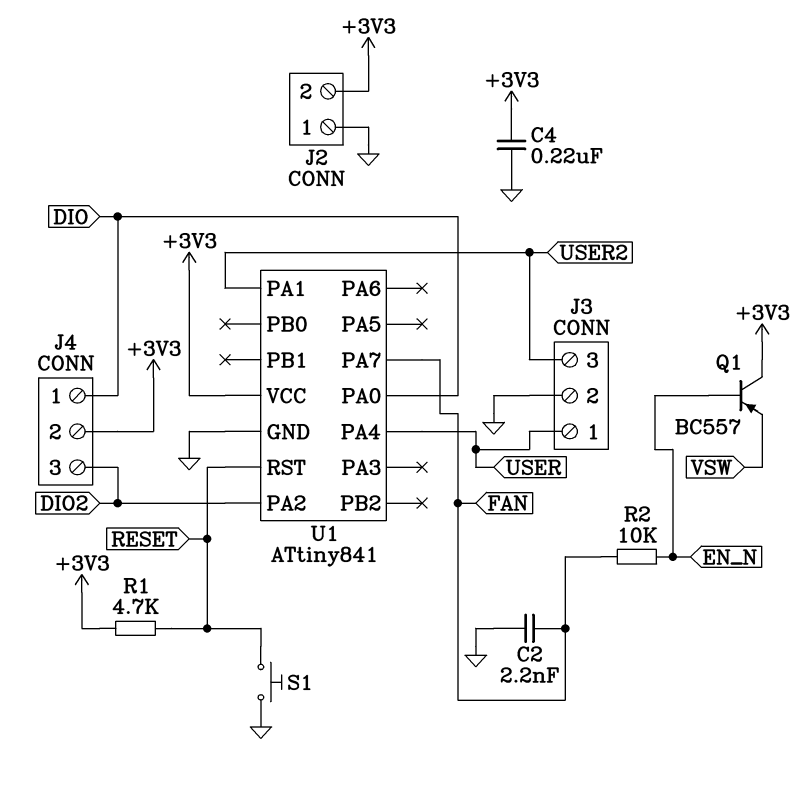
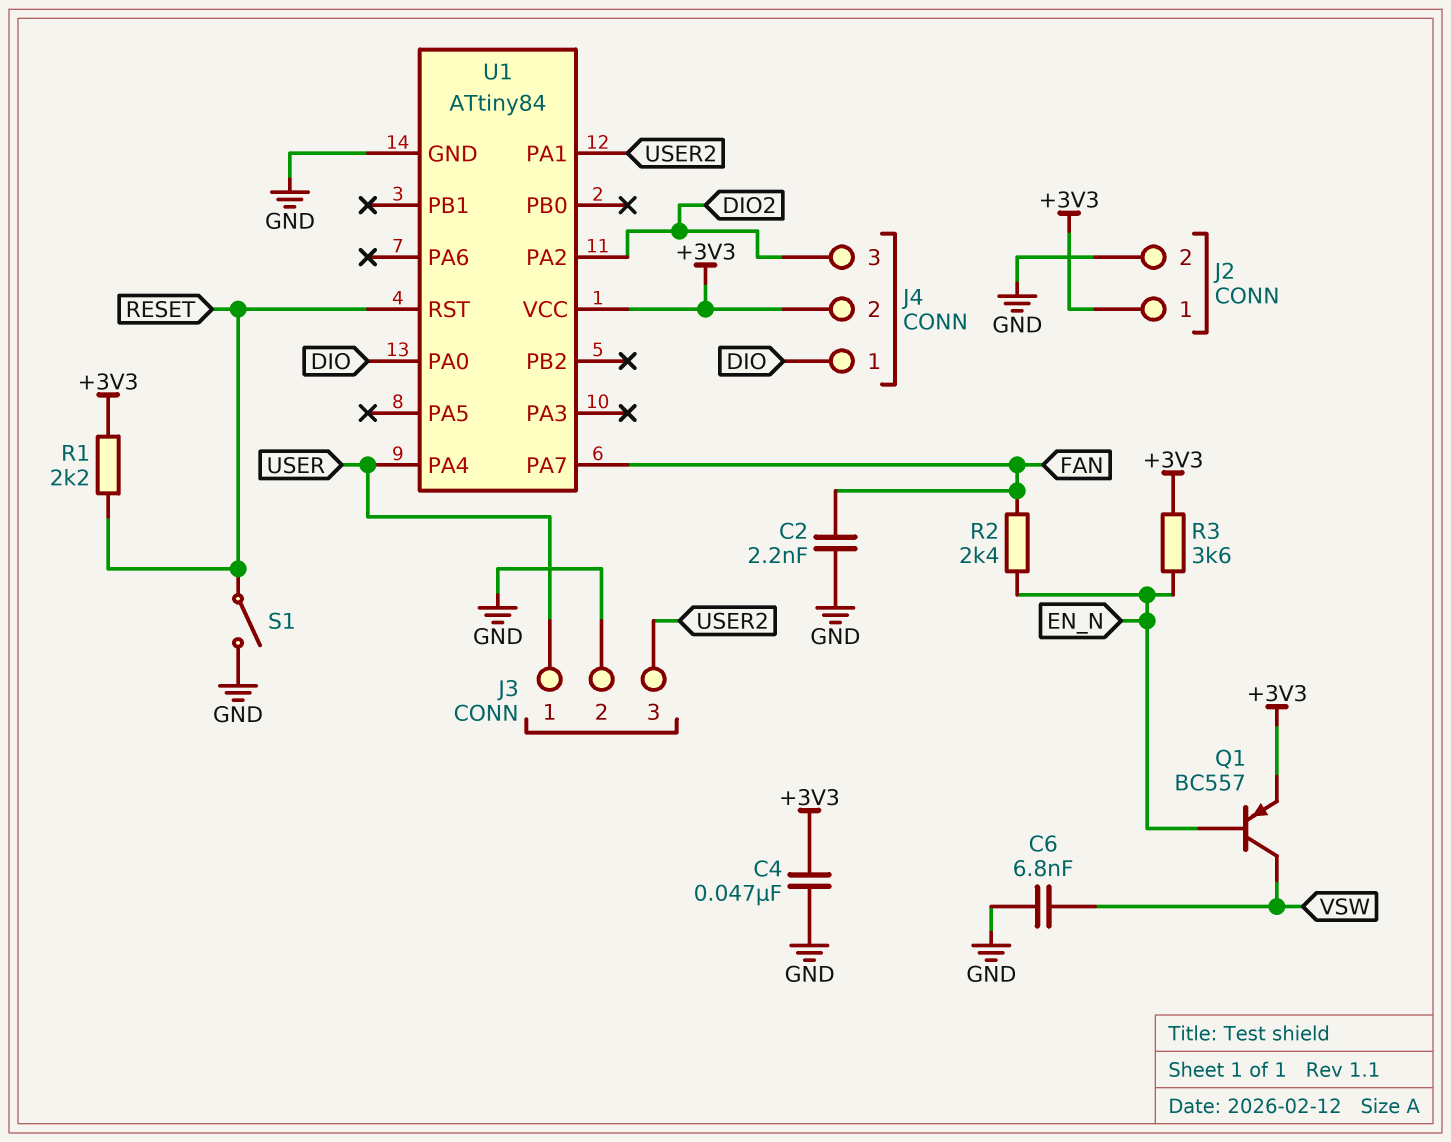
C4: 220nF (+3V3, GND) -> 47nF (+3V3, GND)
C6: none -> 6.8nF (GND, VSW)
J2 pin 1: GND -> +3V3
J2 pin 2: +3V3 -> GND
Q1: PNP BC557 (B EN_N, C +3V3, E VSW) -> PNP BC557 (B EN_N, C VSW, E +3V3)
R1: 4.7k (+3V3, RESET) -> 2.2k (+3V3, RESET)
R2: 10k (EN_N, FAN) -> 2.4k (EN_N, FAN)
R3: none -> 3.6k (+3V3, EN_N)
S1: button (GND, RESET) -> switch (GND, RESET)
U1: ATtiny841 -> ATtiny84

